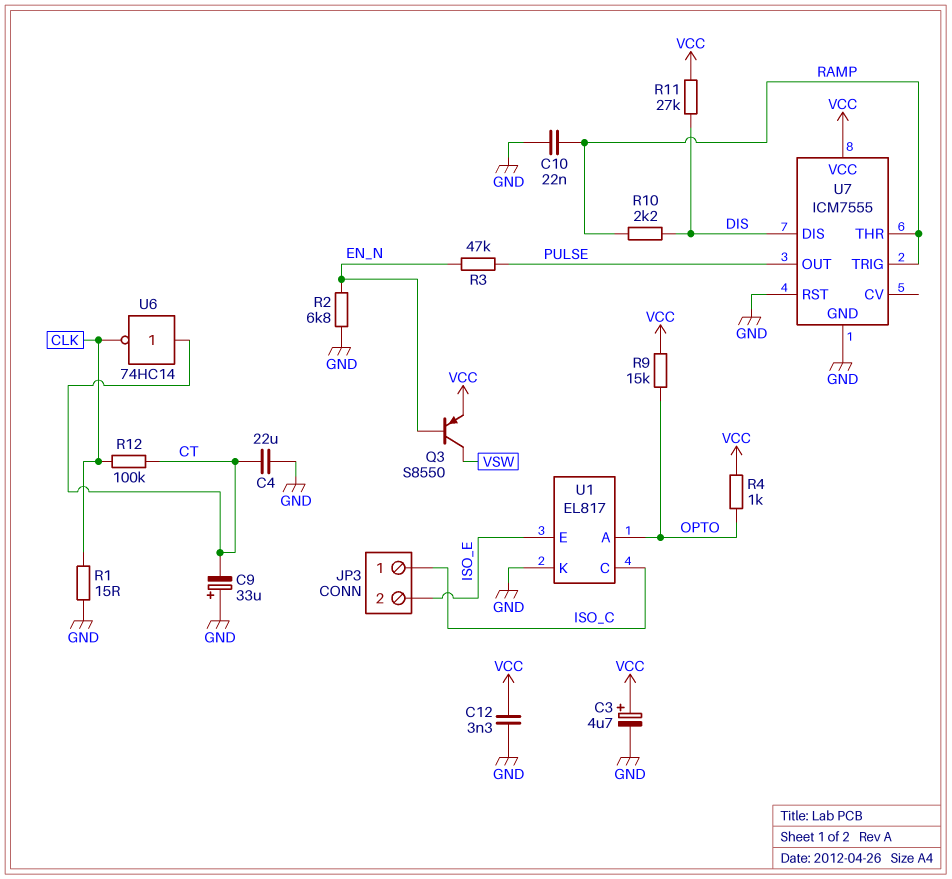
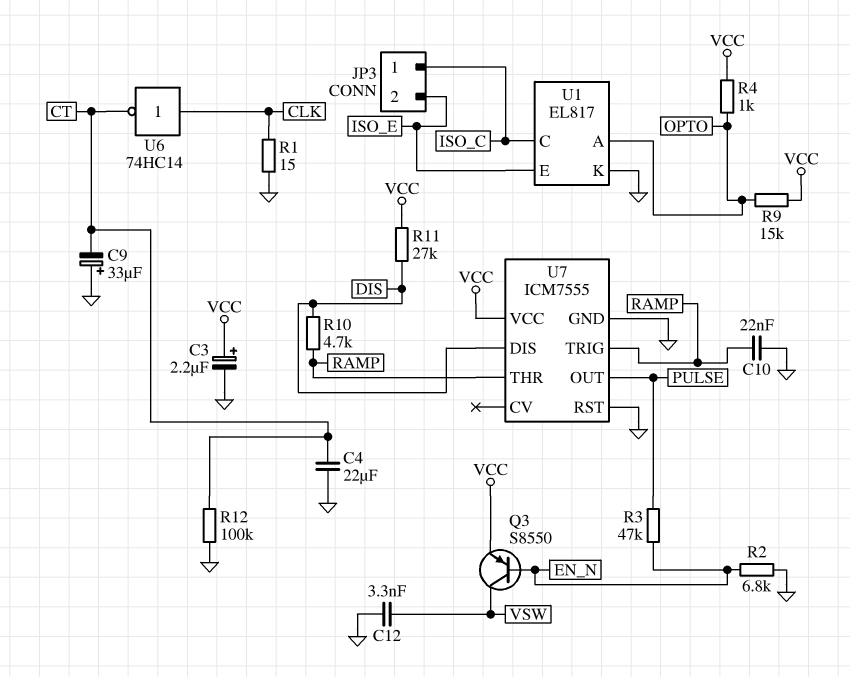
C3: 4.7uF (plus VCC, minus GND) -> 2.2uF (plus VCC, minus GND)
C12: 3.3nF (GND, VCC) -> 3.3nF (GND, VSW)
R10: 2.2k (DIS, RAMP) -> 4.7k (DIS, RAMP)
R12: 100k (CLK, CT) -> 100k (CT, GND)
U6: NOT 74HC14 (in CT, out CLK) -> NOT 74HC14 (in CLK, out CT)

